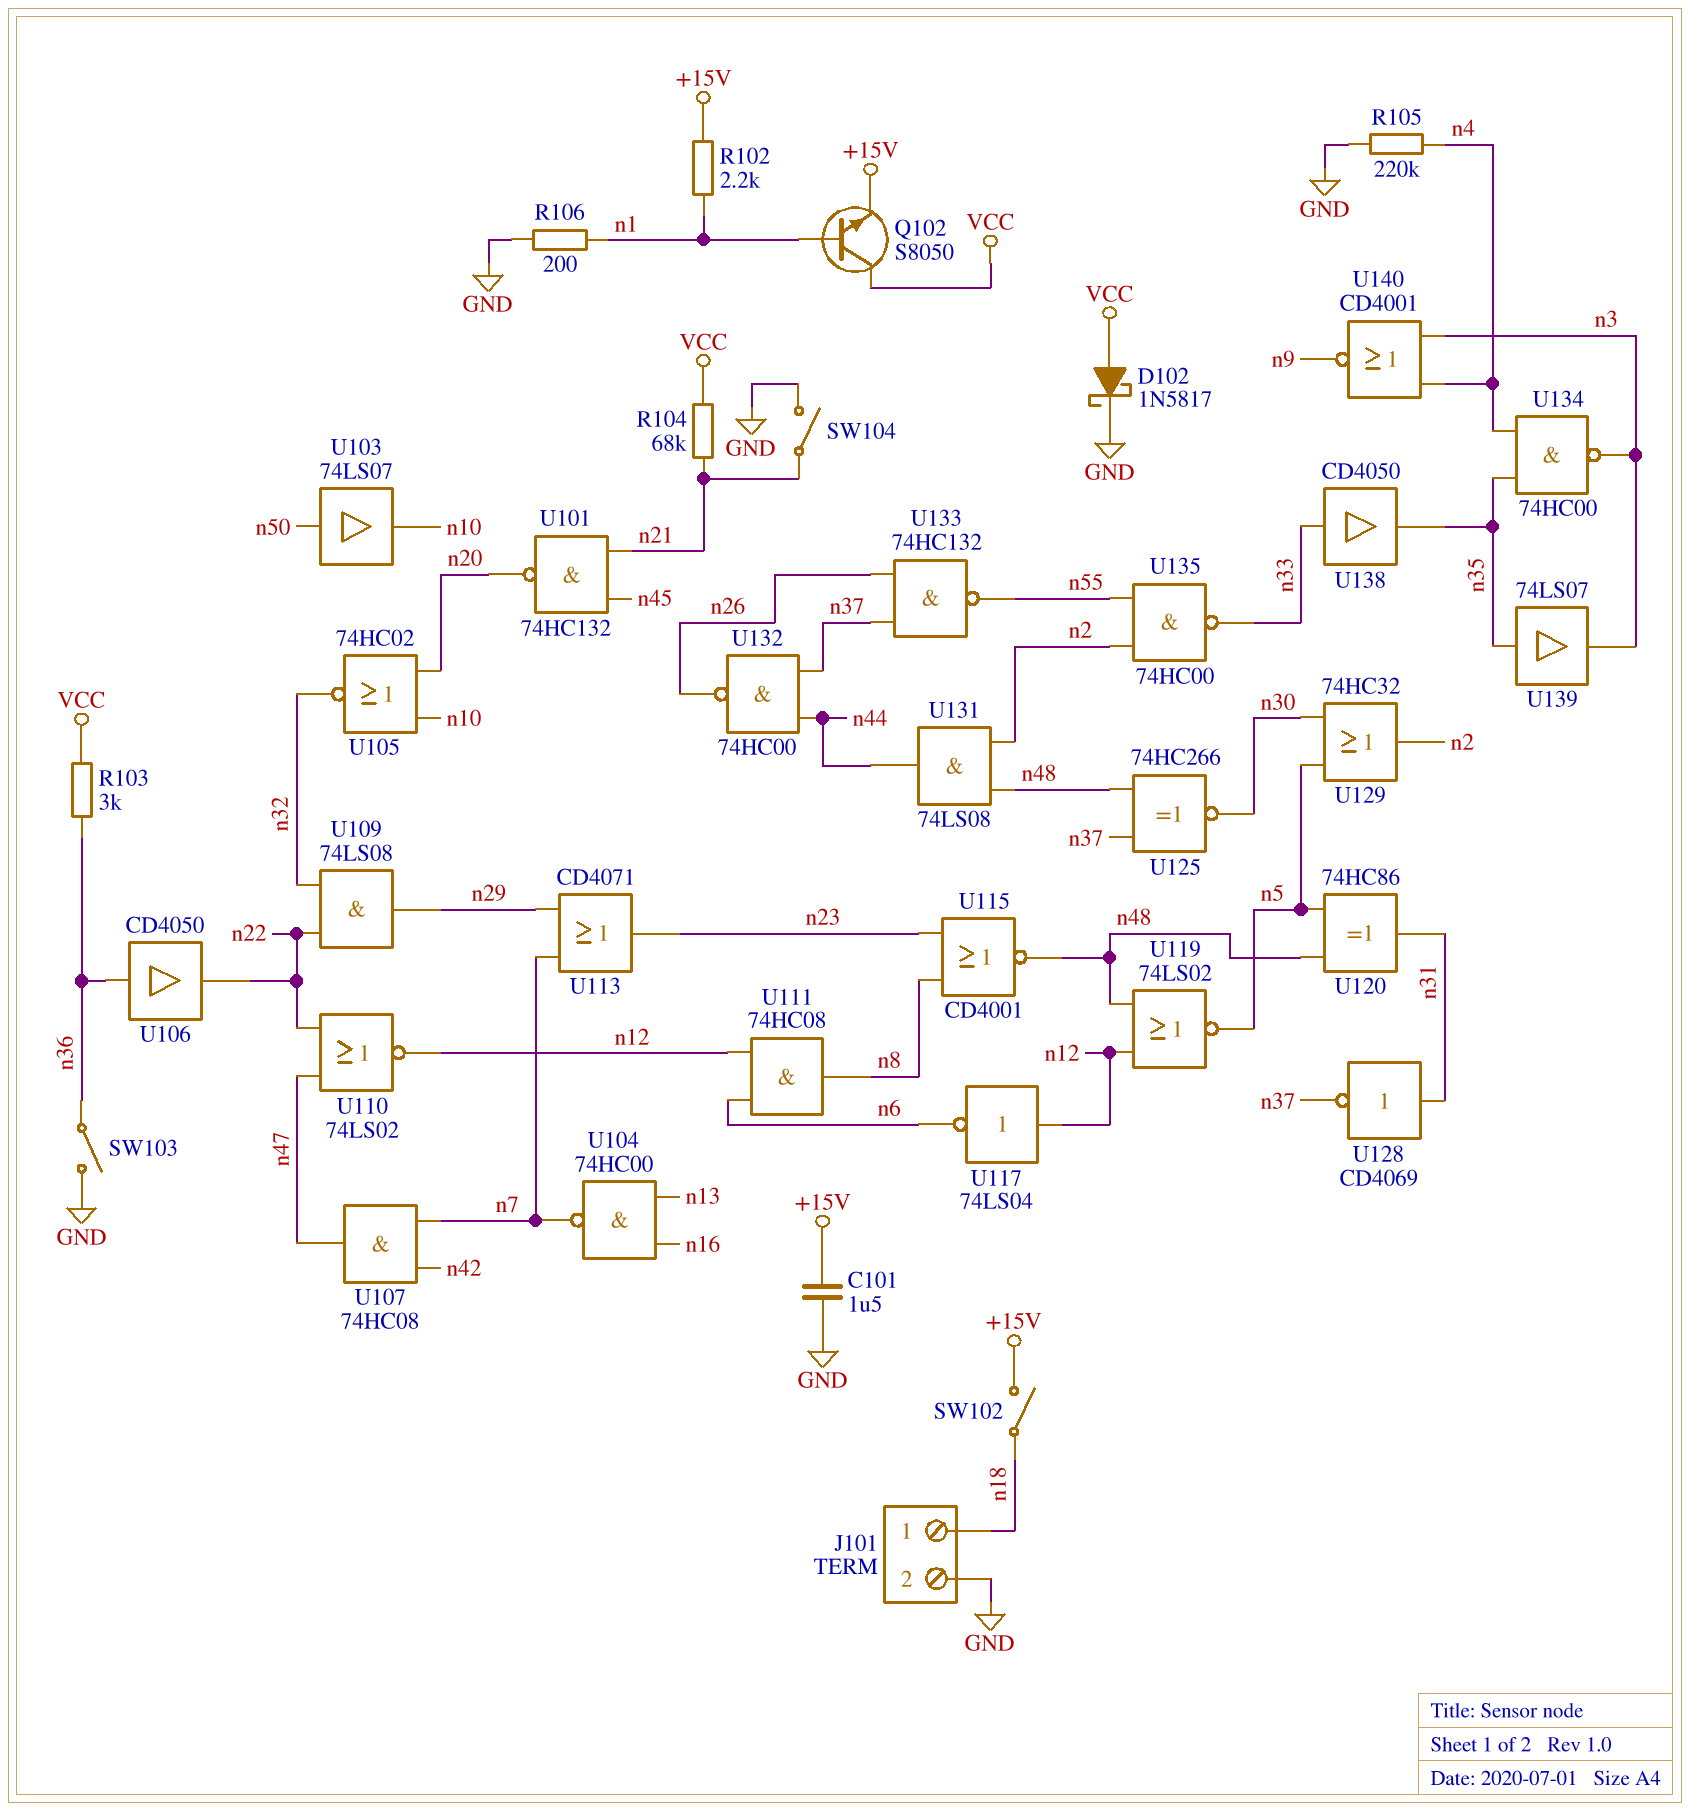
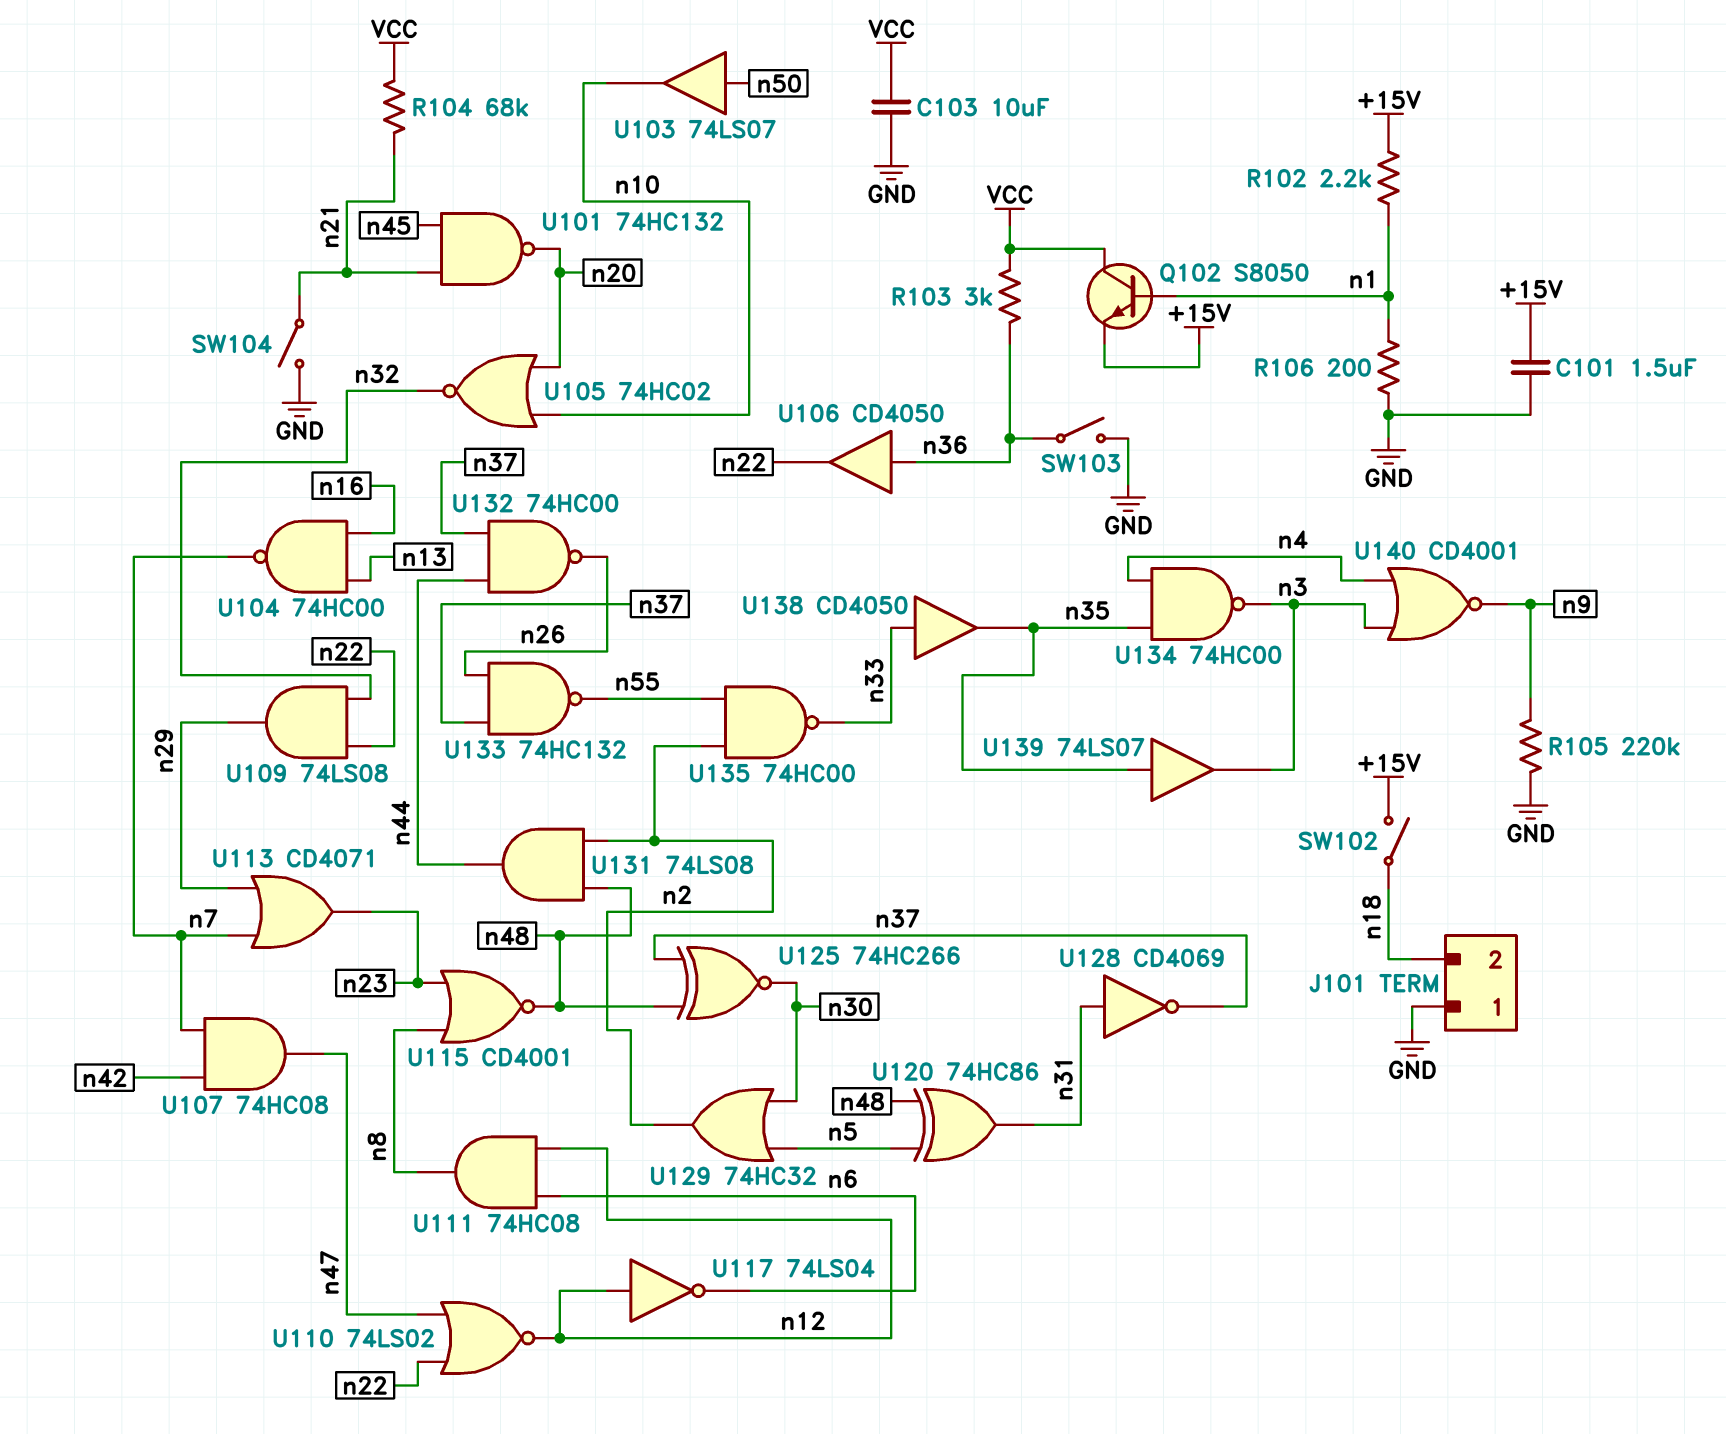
C103: none -> 10uF (GND, VCC)
D102: schottky 1N5817 (A VCC, K GND) -> none
J101 pin 1: n18 -> GND
J101 pin 2: GND -> n18
R105: 220k (GND, n4) -> 220k (GND, n9)
U119: NOR 74LS02 (in n12, in n48, out n5) -> none

